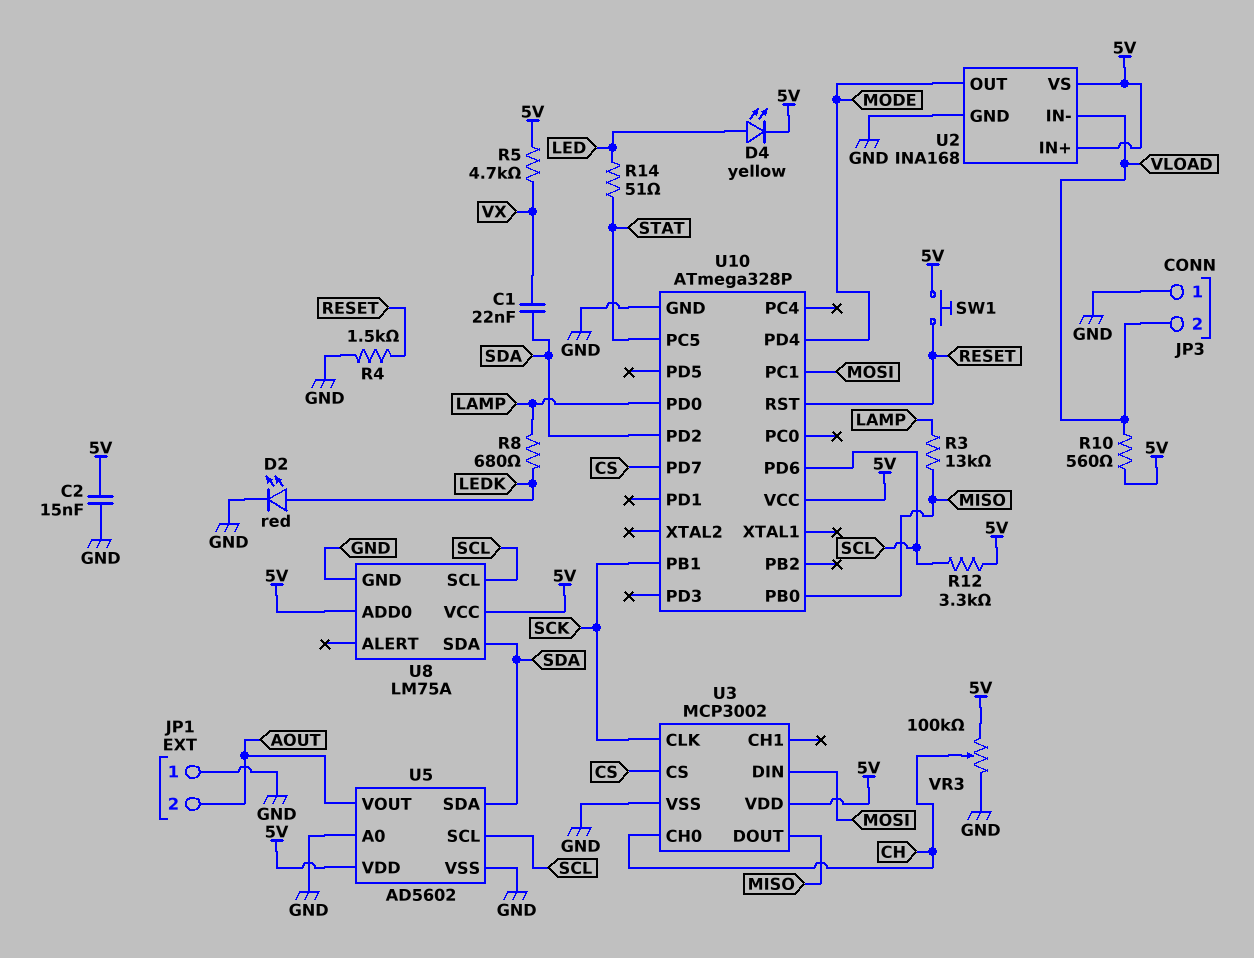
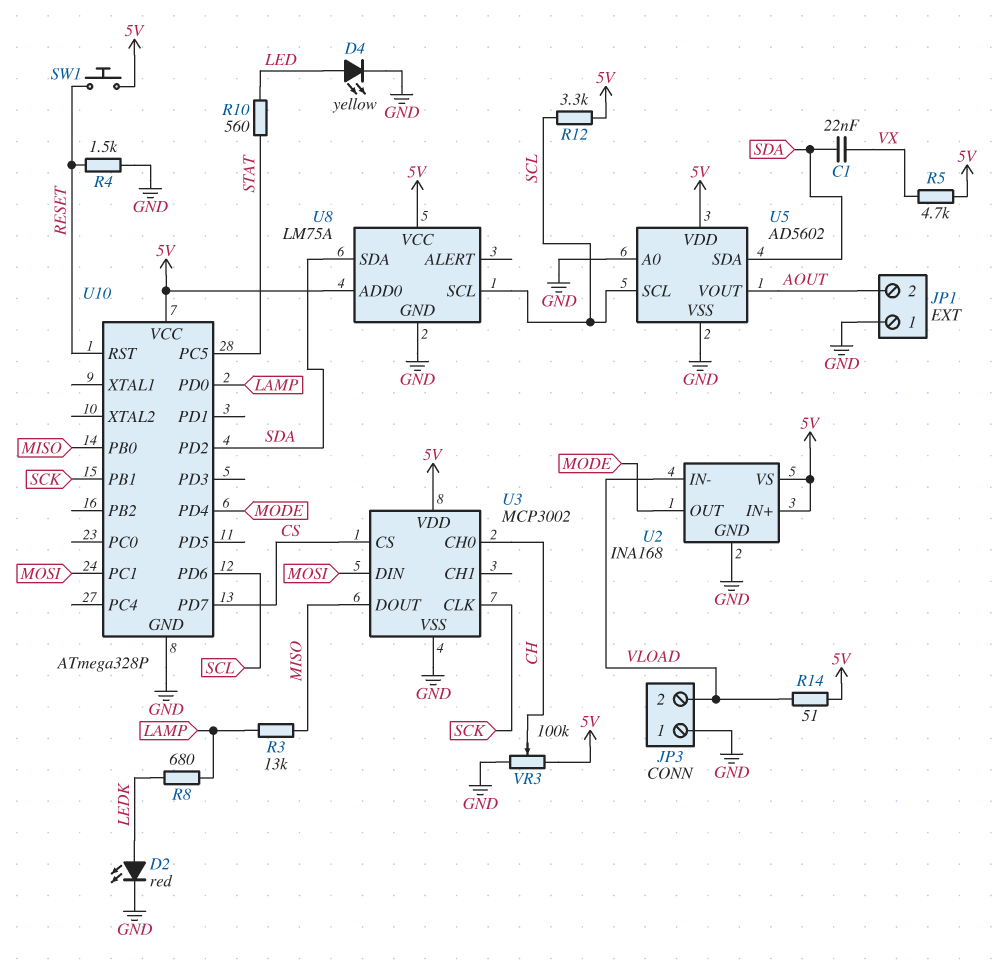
C2: 15nF (5V, GND) -> none
D4: LED yellow (A LED, K 5V) -> LED yellow (A LED, K GND)
R10: 560 (5V, VLOAD) -> 560 (LED, STAT)
R14: 51 (LED, STAT) -> 51 (5V, VLOAD)

